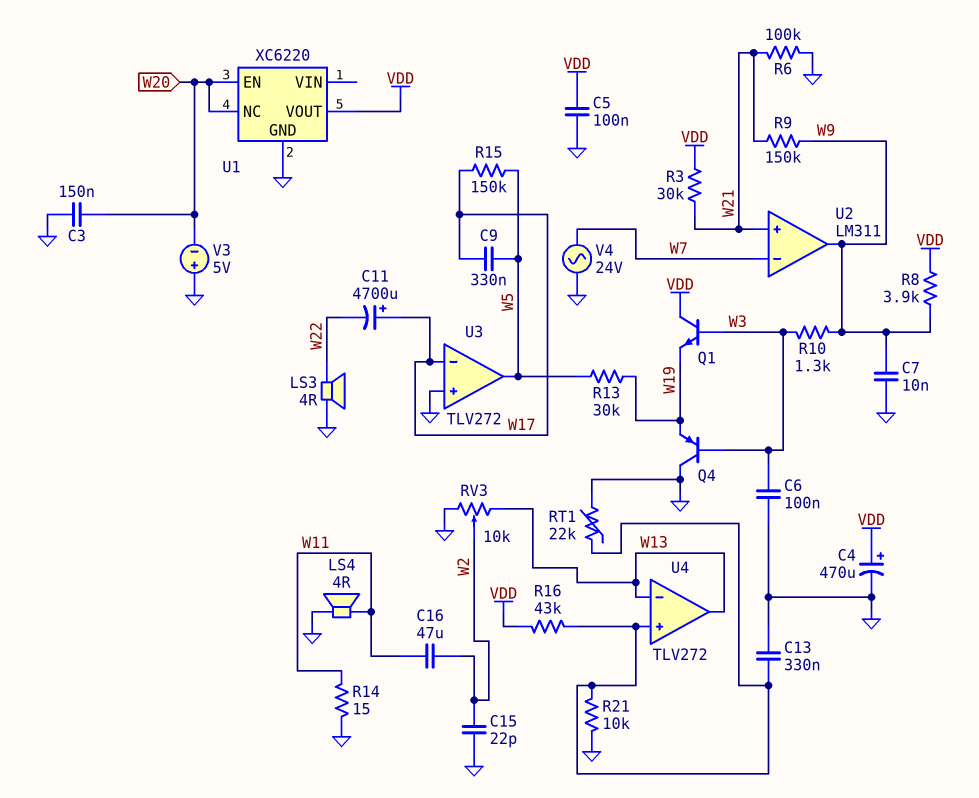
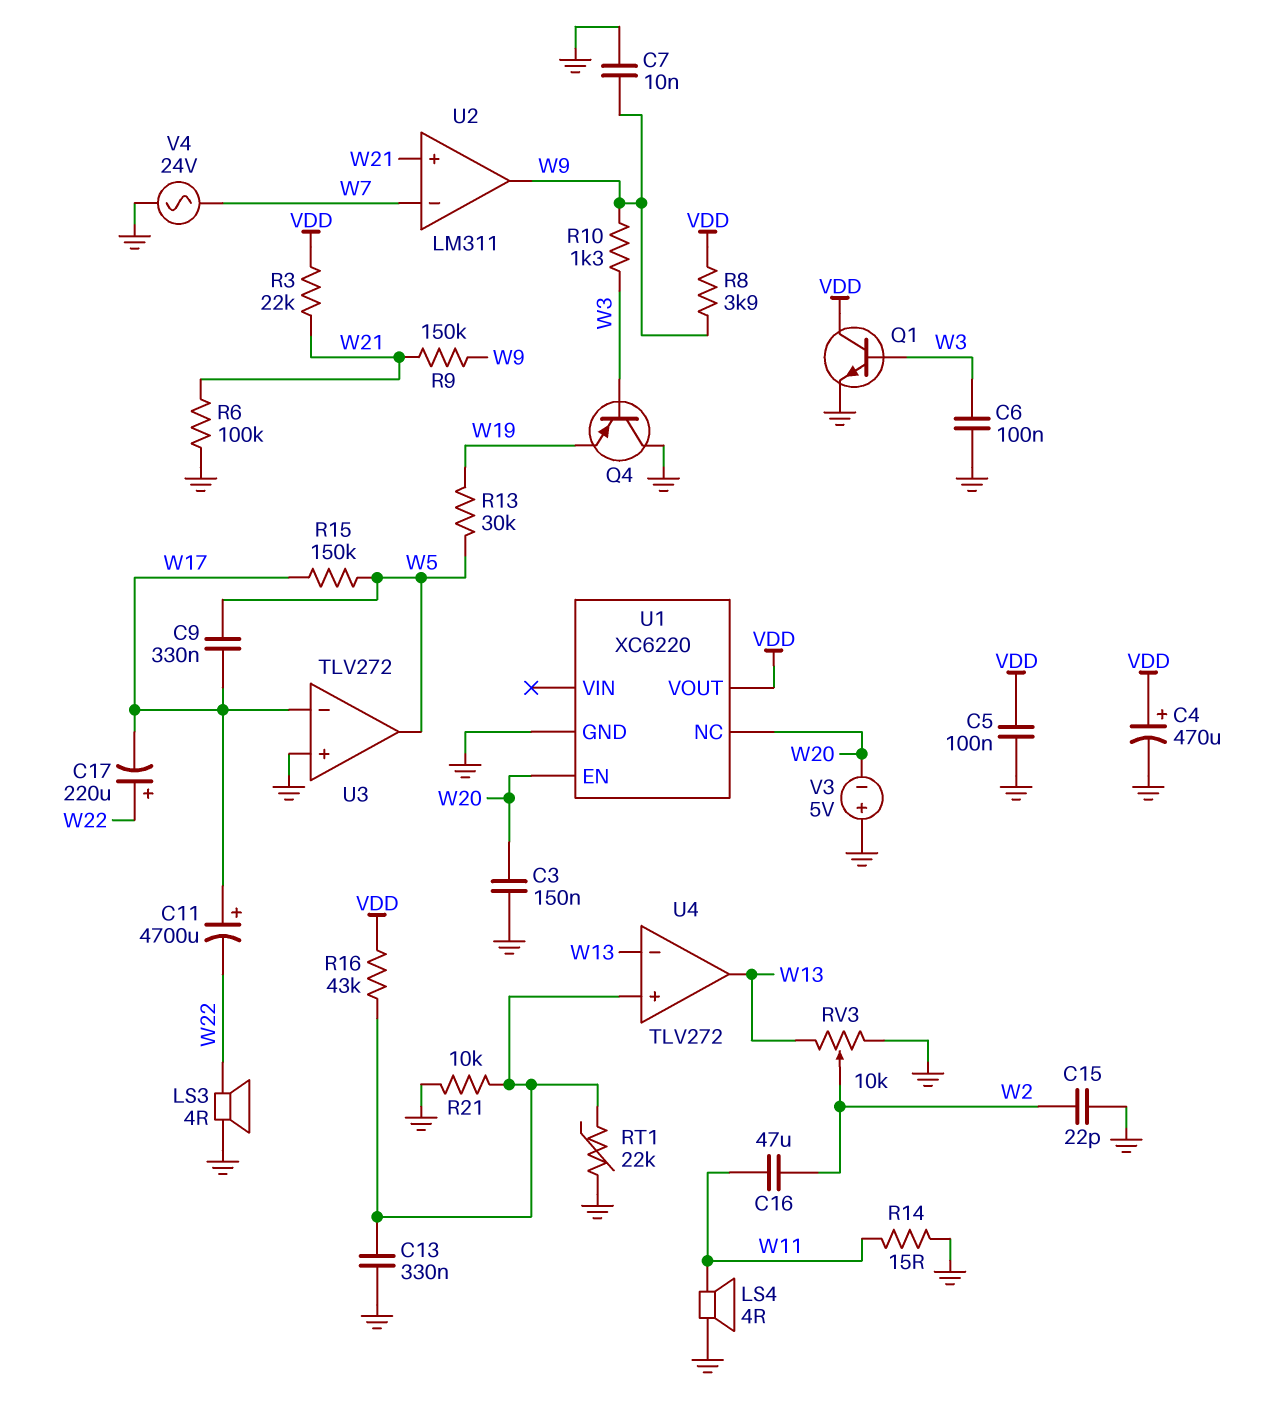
C17: none -> 220uF (plus W22, minus W17)
Q1: NPN (B W3, C VDD, E W19) -> NPN (B W3, C VDD, E GND)
R3: 30k (VDD, W21) -> 22k (VDD, W21)

